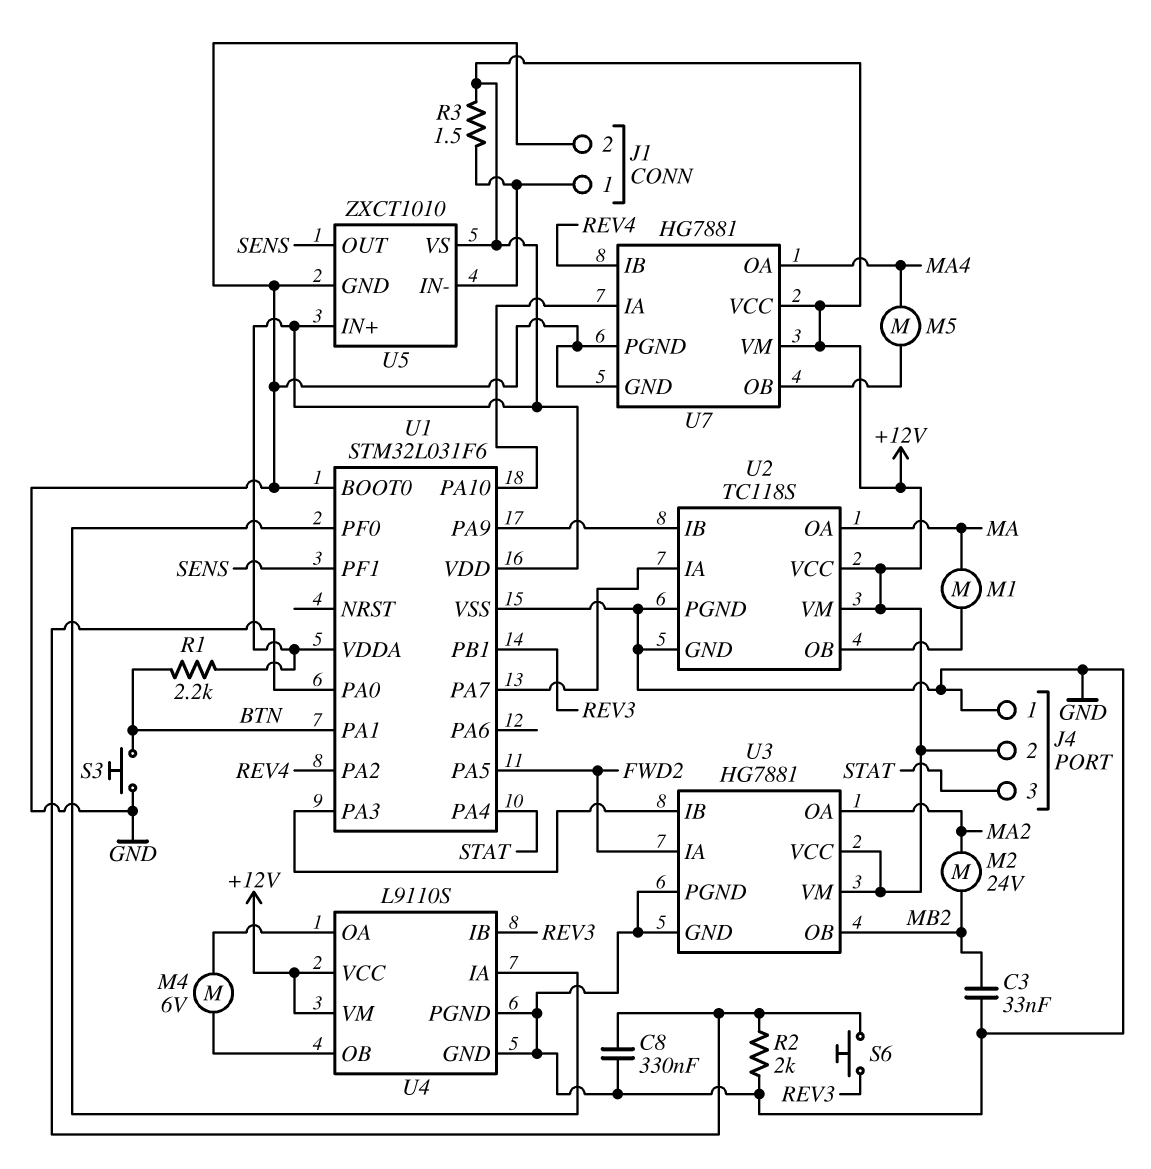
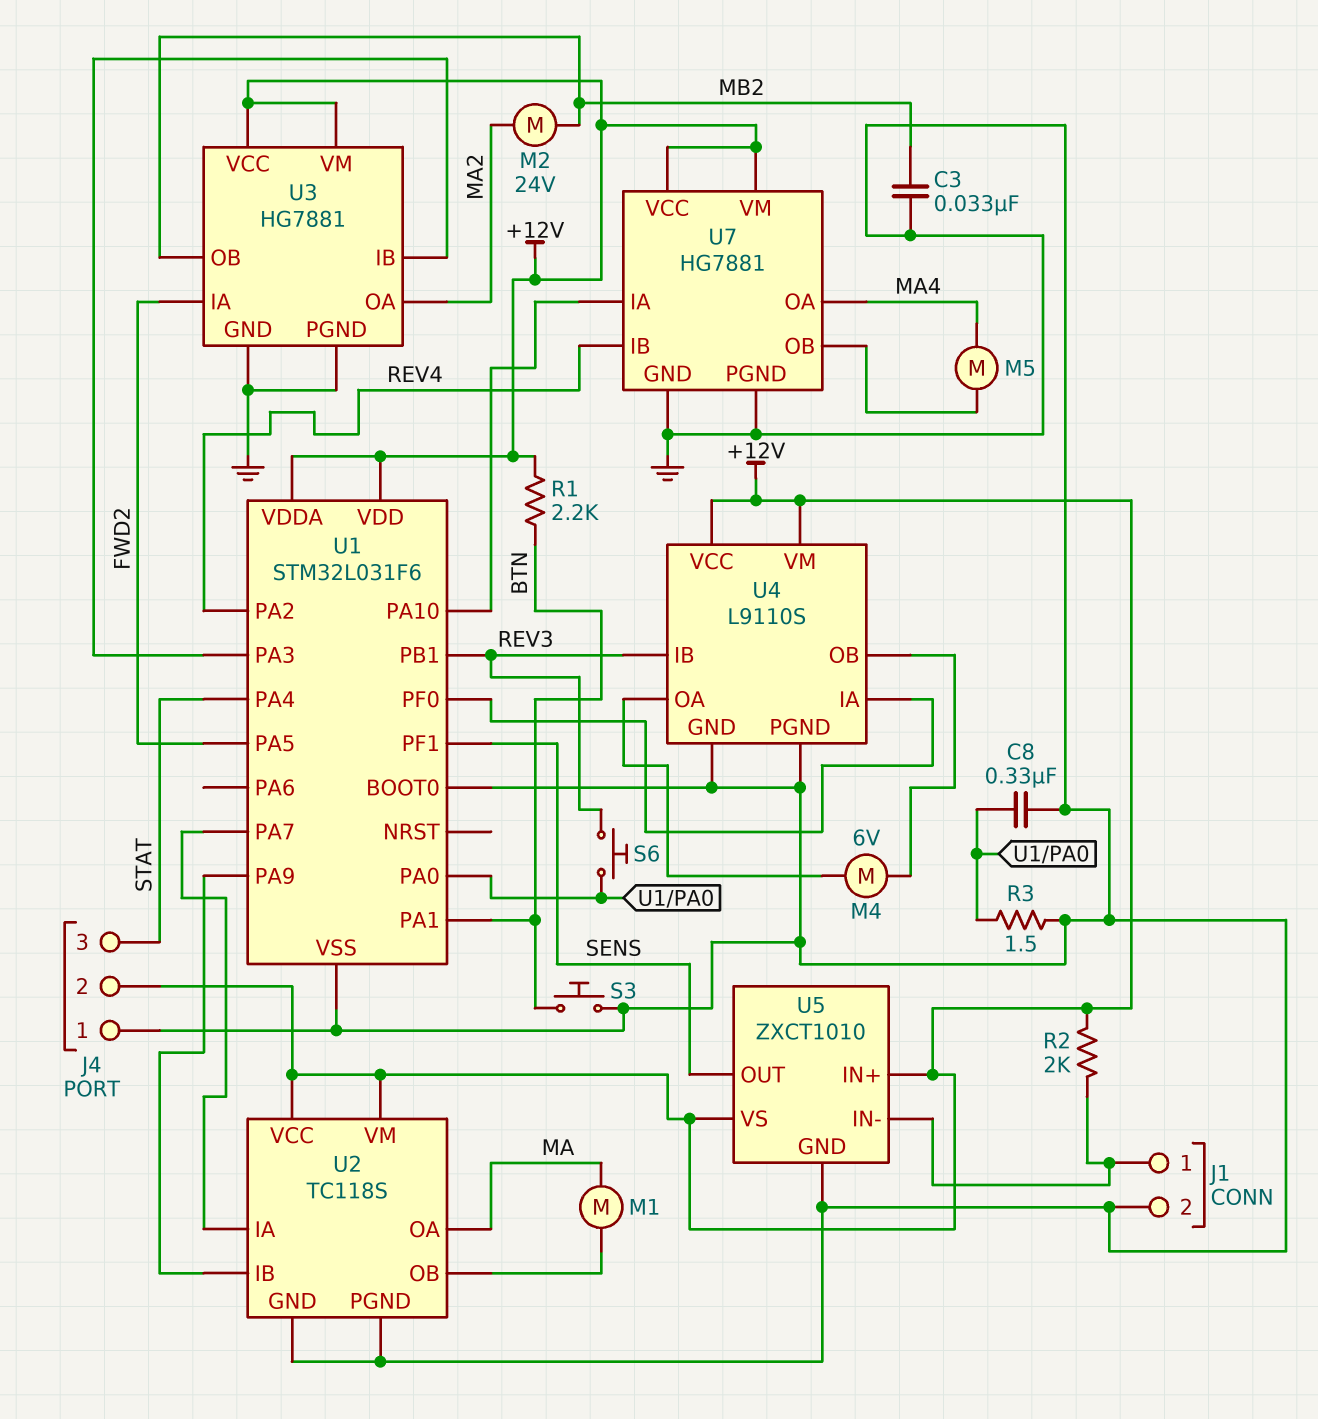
R2: 2k (GND, U1/PA0) -> 2k (+12V, J1/1)
R3: 1.5 (+12V, J1/1) -> 1.5 (GND, U1/PA0)

